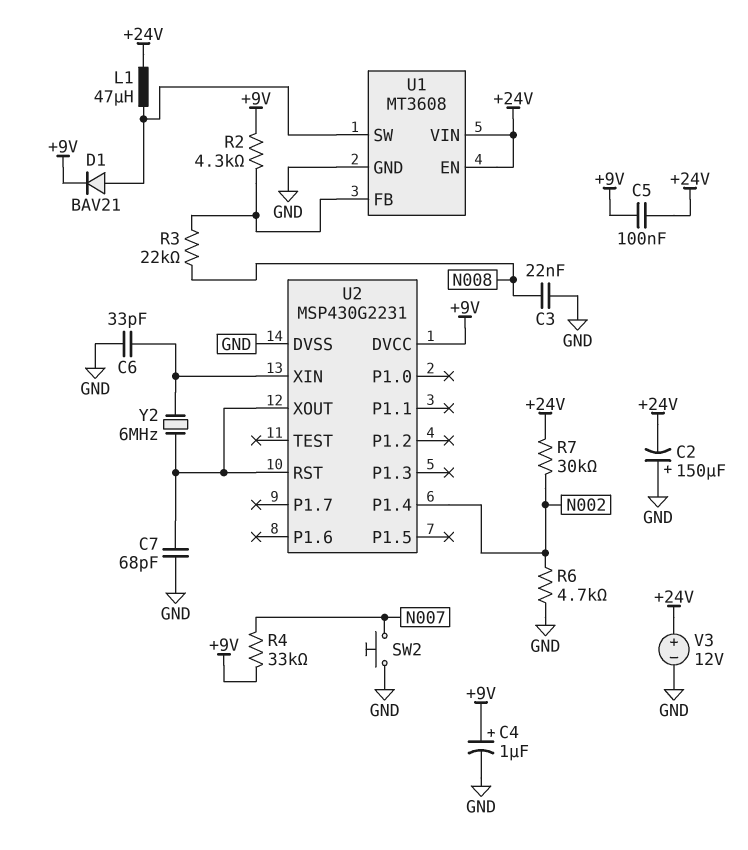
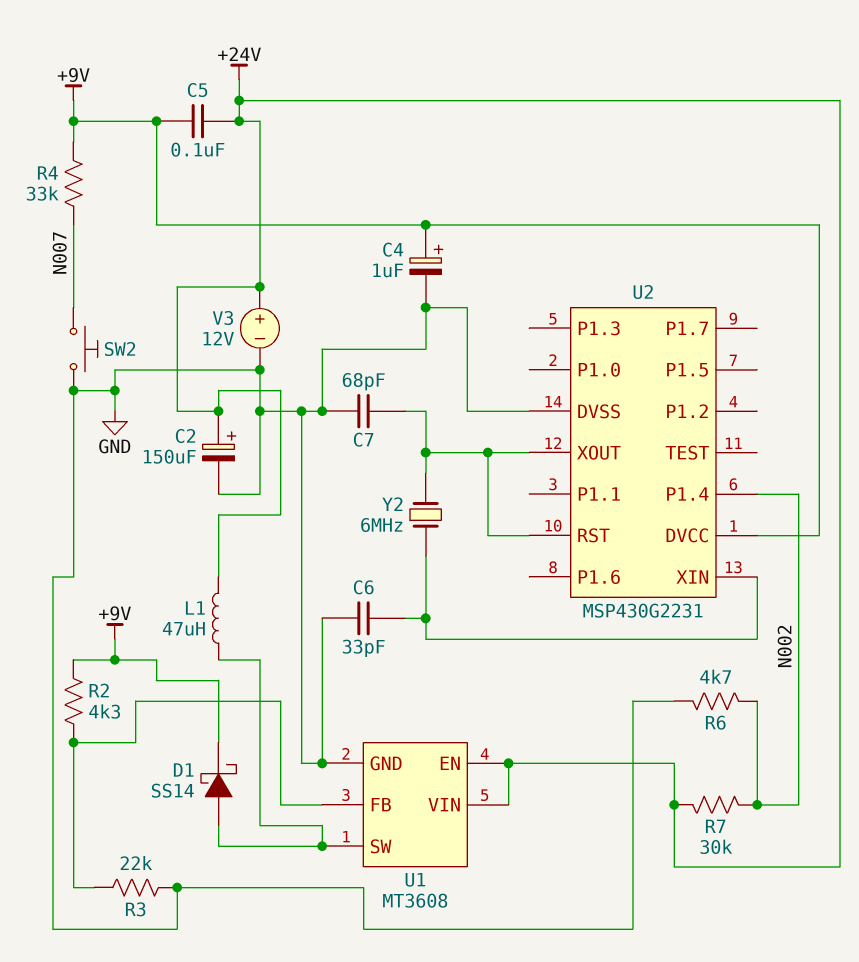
C2: 150uF (plus GND, minus +24V) -> 150uF (plus +24V, minus GND)
C3: 22nF (GND, N008) -> none
D1: diode BAV21 (A U1/SW, K +9V) -> schottky SS14 (A U1/SW, K +9V)
R3: 22k (N008, U1/FB) -> 22k (GND, U1/FB)

